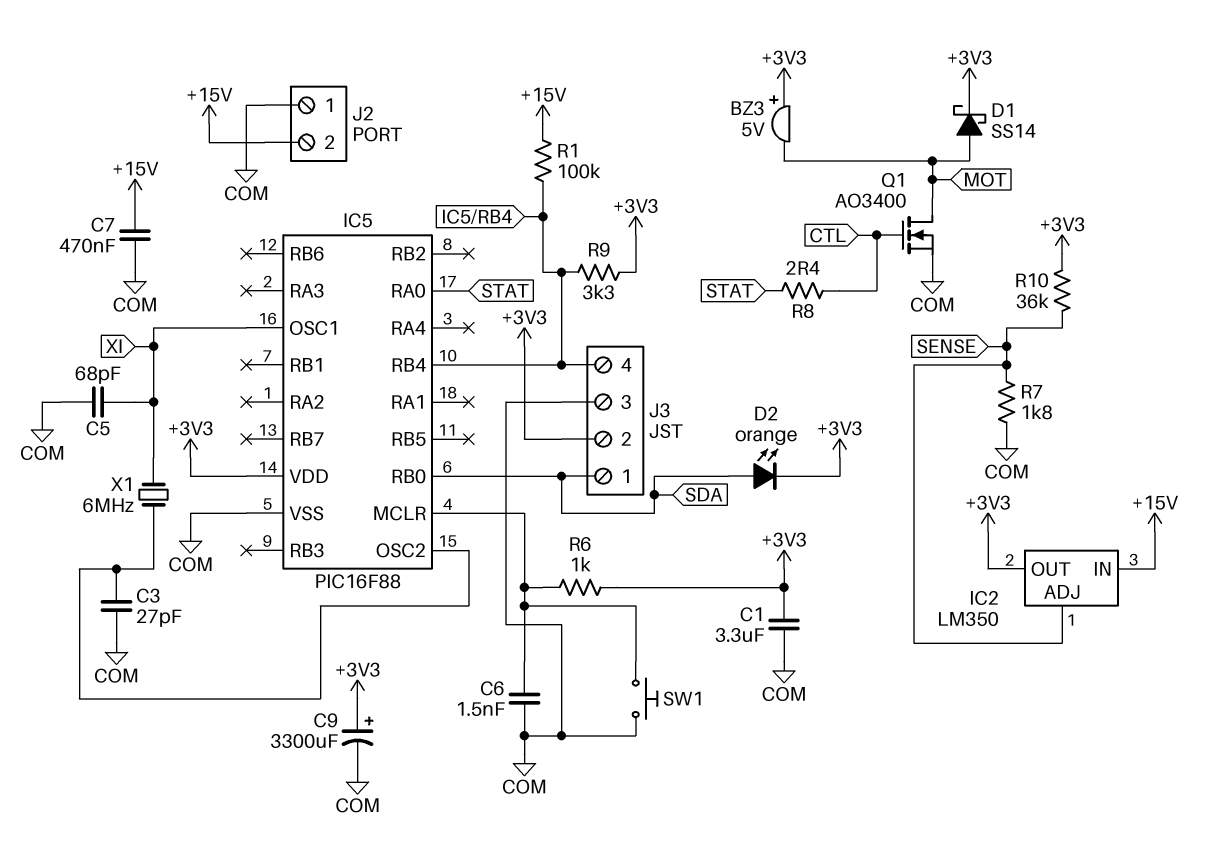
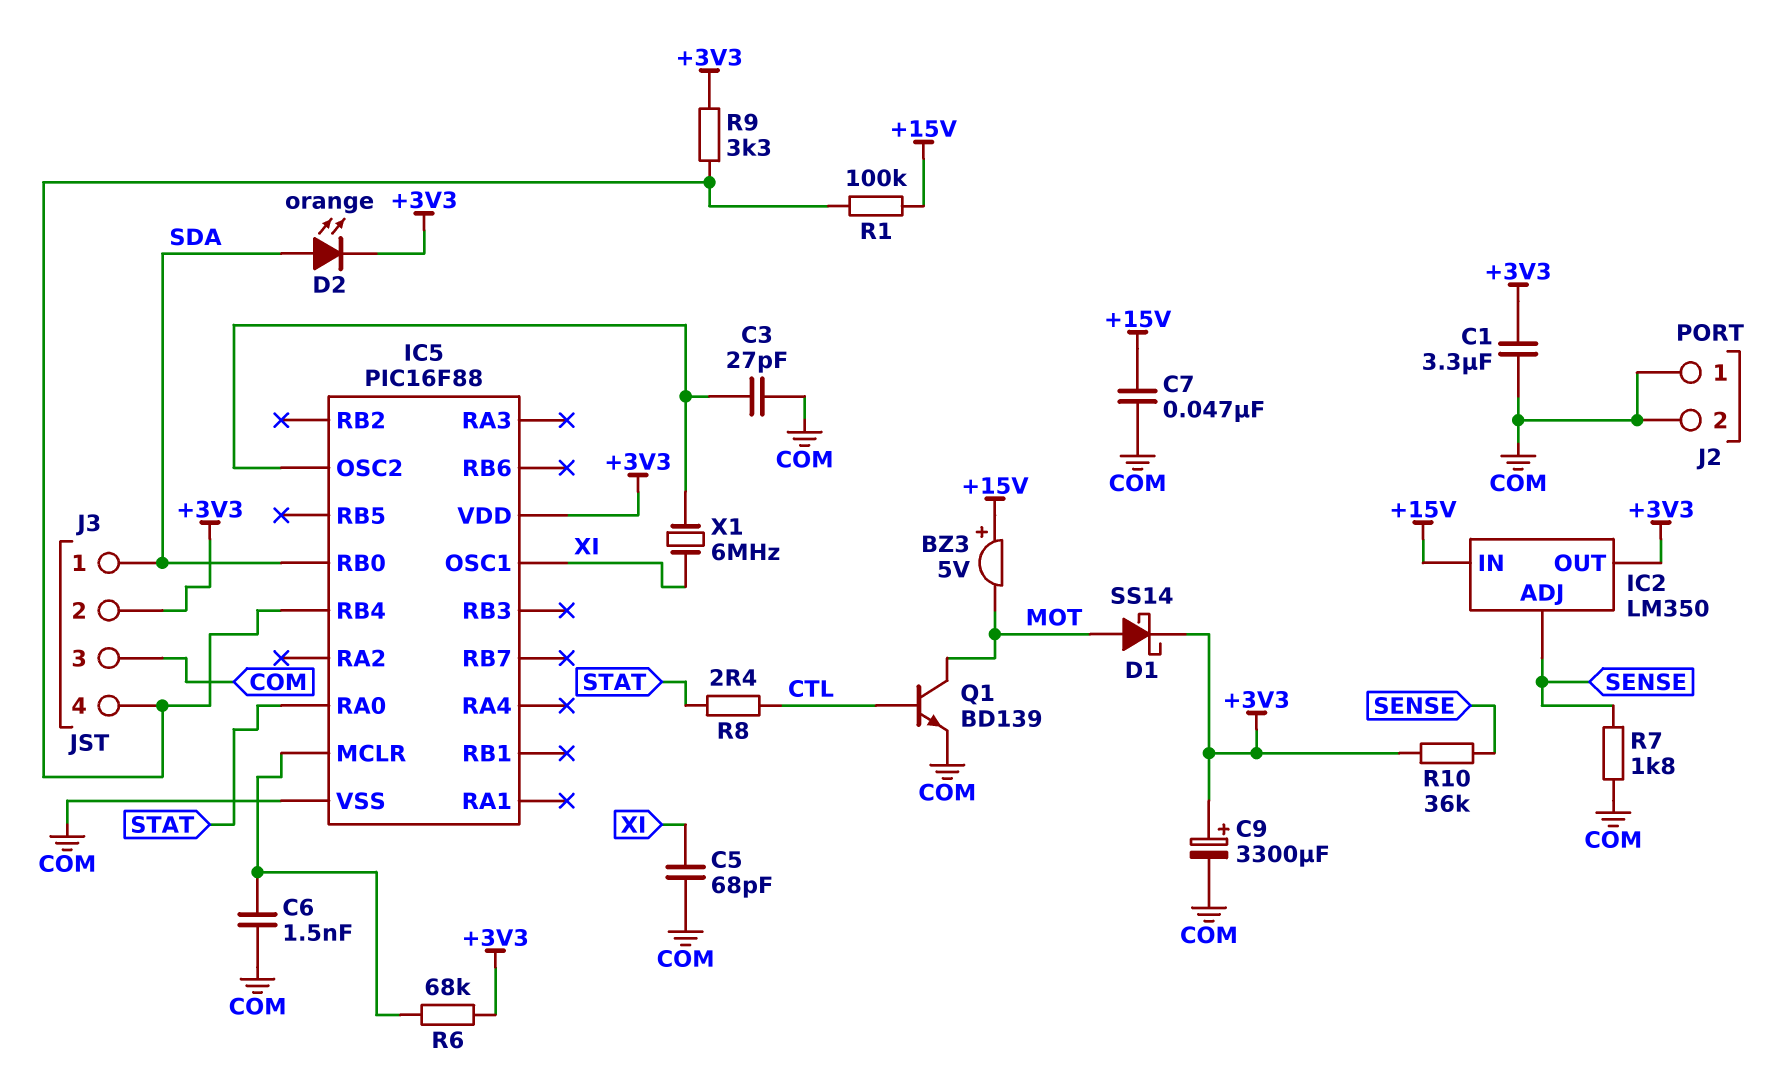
BZ3: buzzer 5V (plus +3V3, minus MOT) -> buzzer 5V (plus +15V, minus MOT)
C7: 470nF (+15V, COM) -> 47nF (+15V, COM)
J2 pin 2: +15V -> COM
Q1: NMOS AO3400 (G CTL, D MOT, S COM) -> NPN BD139 (B CTL, C MOT, E COM)
R6: 1k (+3V3, IC5/MCLR) -> 68k (+3V3, IC5/MCLR)
SW1: button (COM, IC5/MCLR) -> none

